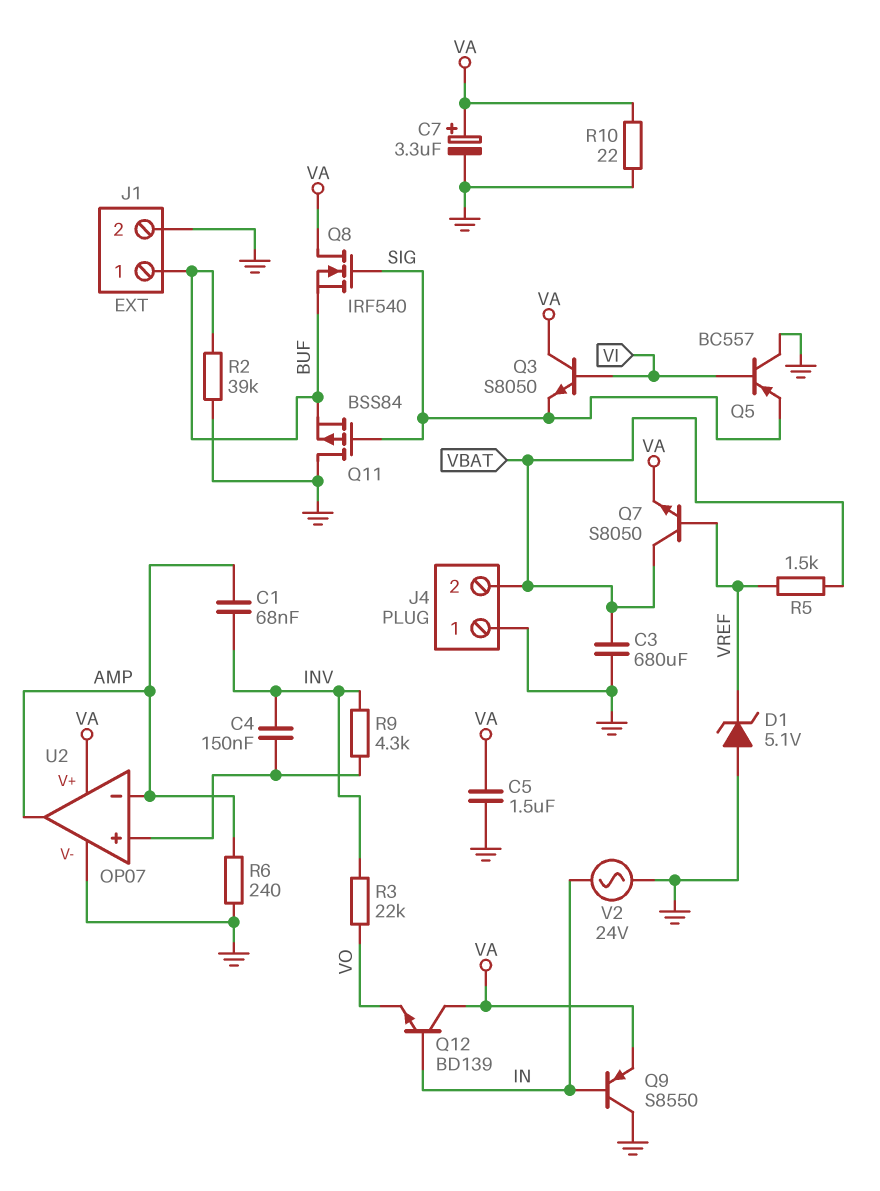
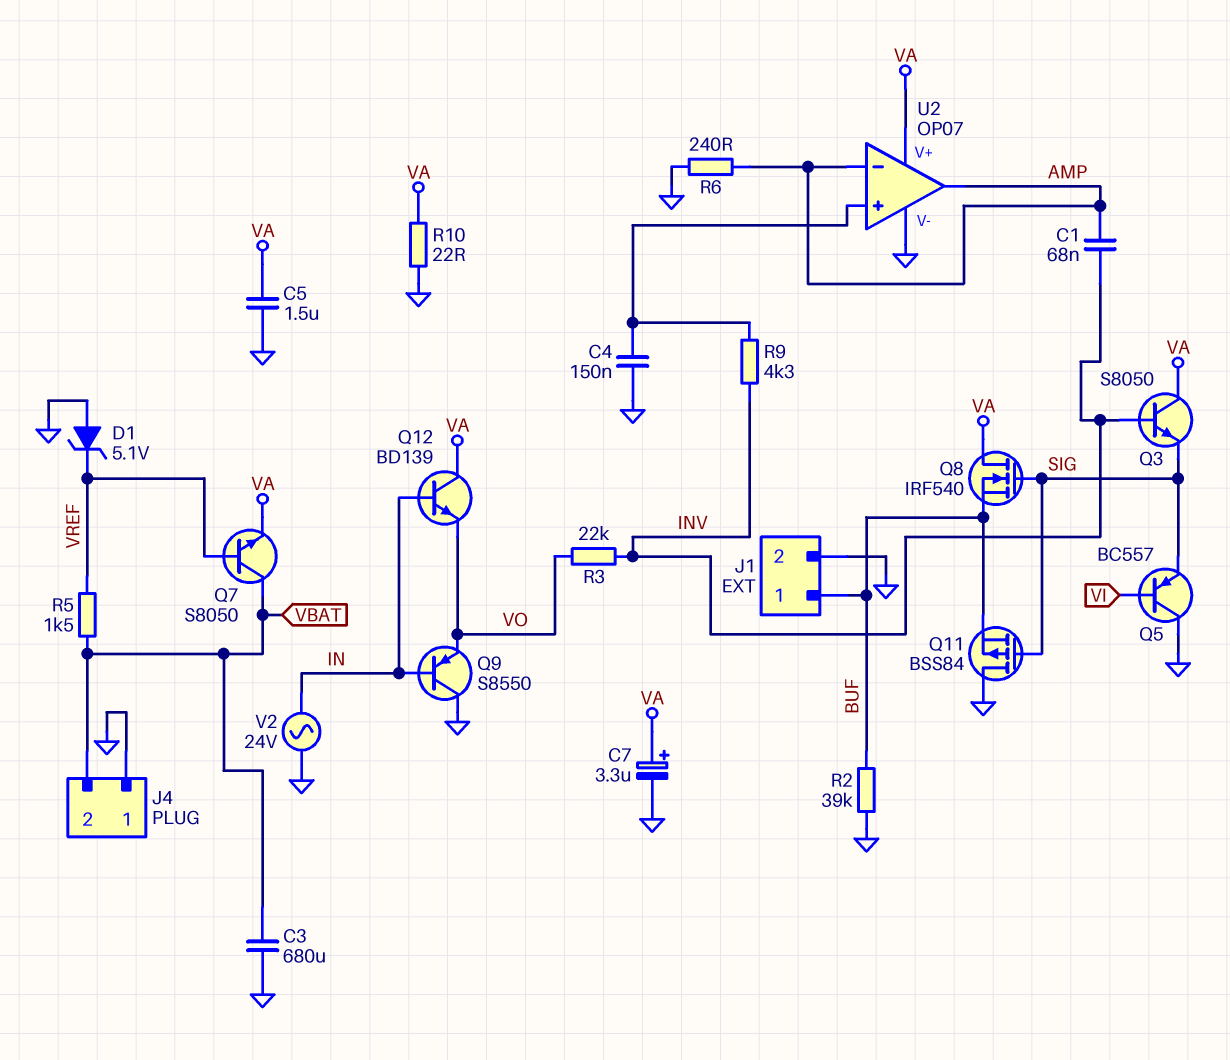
C4: 150nF (INV, U2/in+) -> 150nF (GND, U2/in+)
Q3: NPN S8050 (B VI, C VA, E SIG) -> NPN S8050 (B INV, C VA, E SIG)
Q9: PNP S8550 (B IN, C GND, E VA) -> PNP S8550 (B IN, C GND, E VO)

